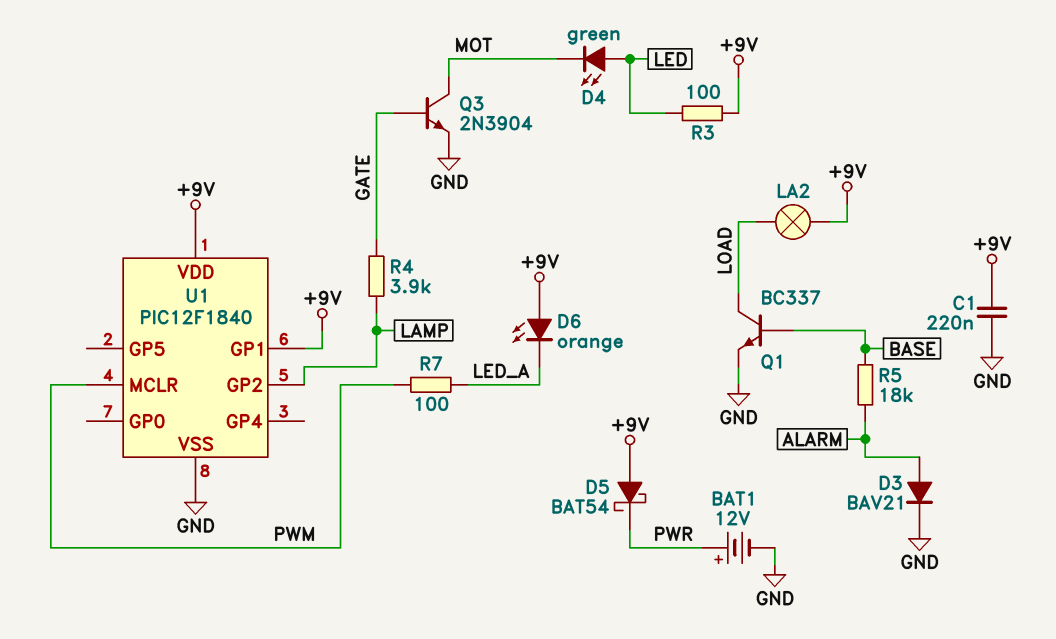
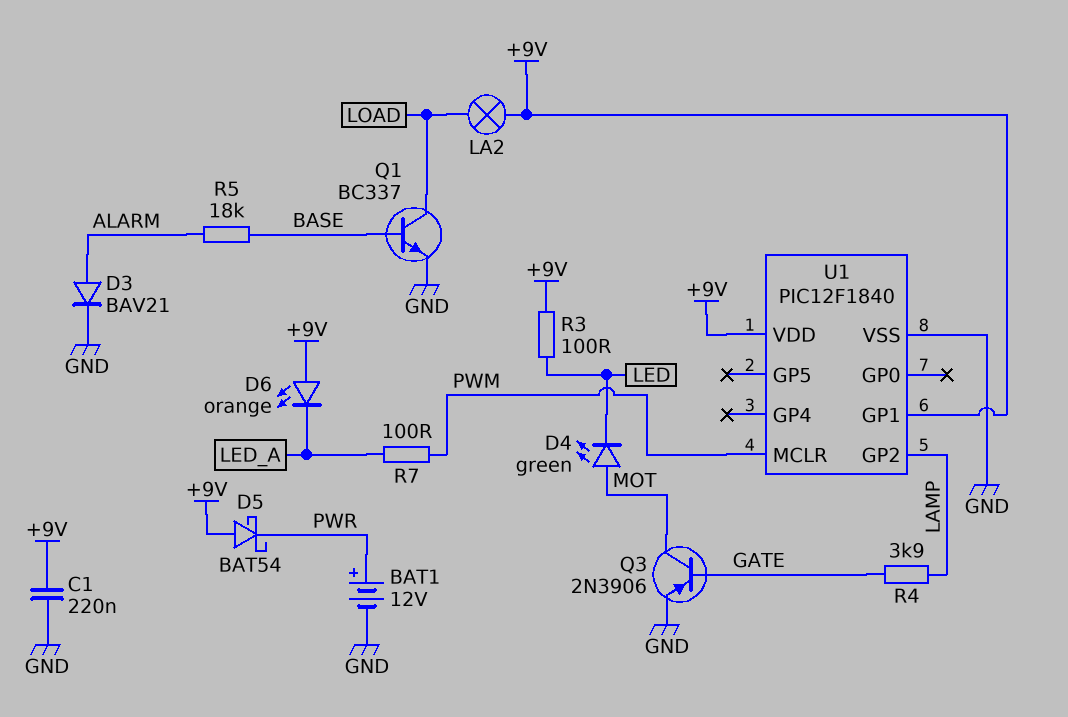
D4: LED green (A LED, K MOT) -> LED green (A MOT, K LED)
Q3: NPN 2N3904 (B GATE, C MOT, E GND) -> PNP 2N3906 (B GATE, C MOT, E GND)

